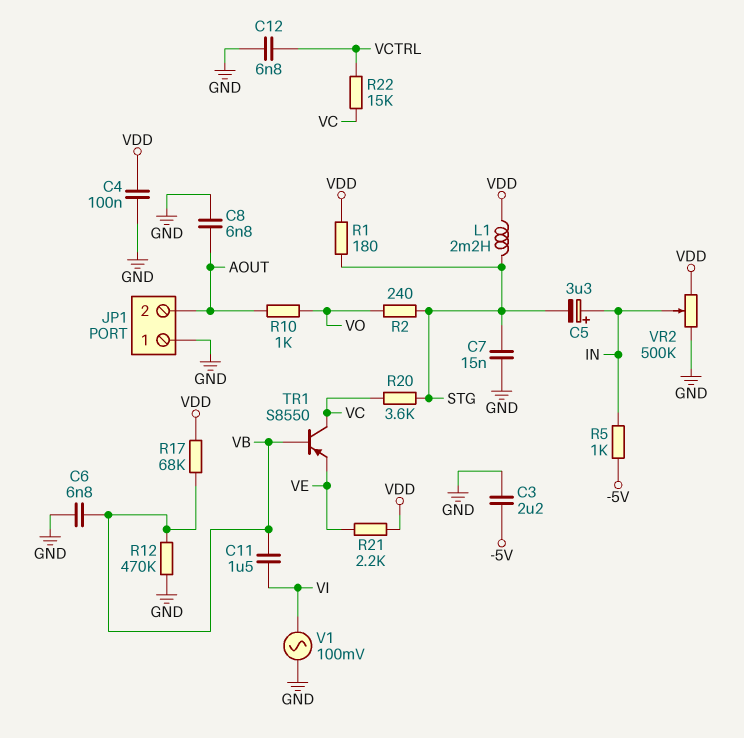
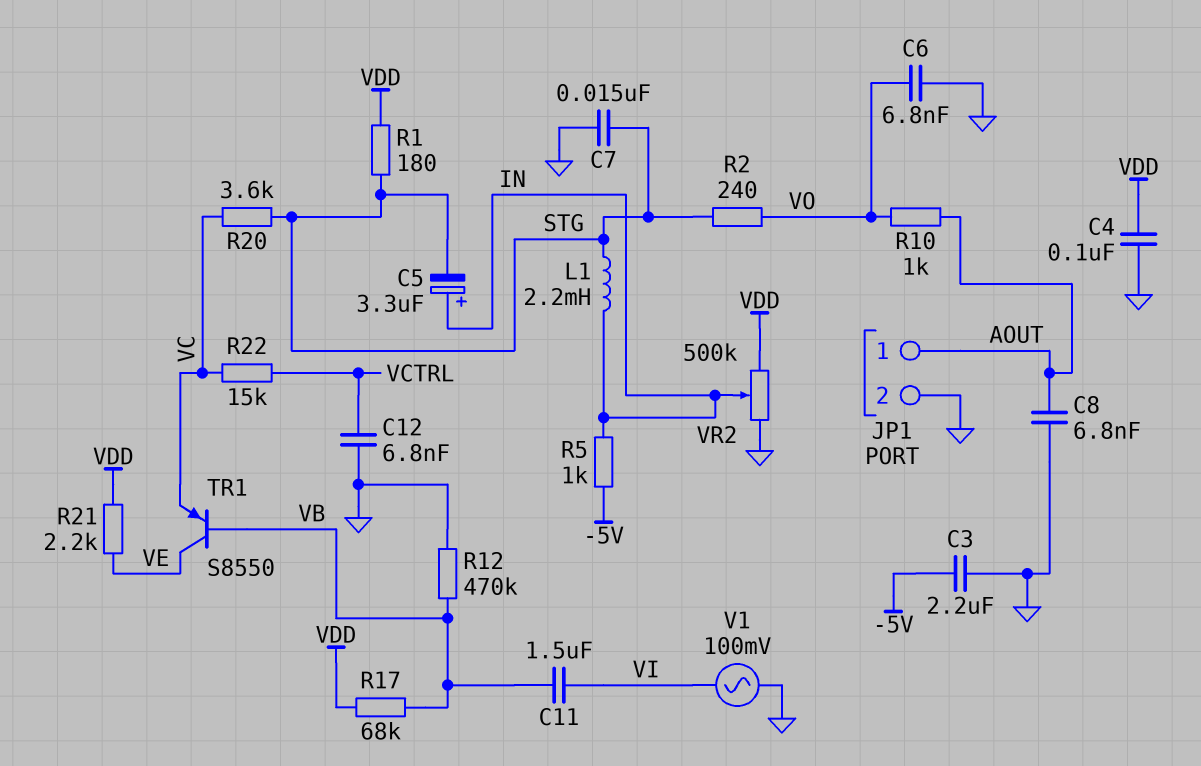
C6: 6.8nF (GND, VB) -> 6.8nF (GND, VO)
JP1 pin 1: GND -> AOUT
JP1 pin 2: AOUT -> GND
L1: 2.2mH (STG, VDD) -> 2.2mH (IN, STG)
TR1: PNP S8550 (B VB, C VC, E VE) -> PNP S8550 (B VB, C VE, E VC)

